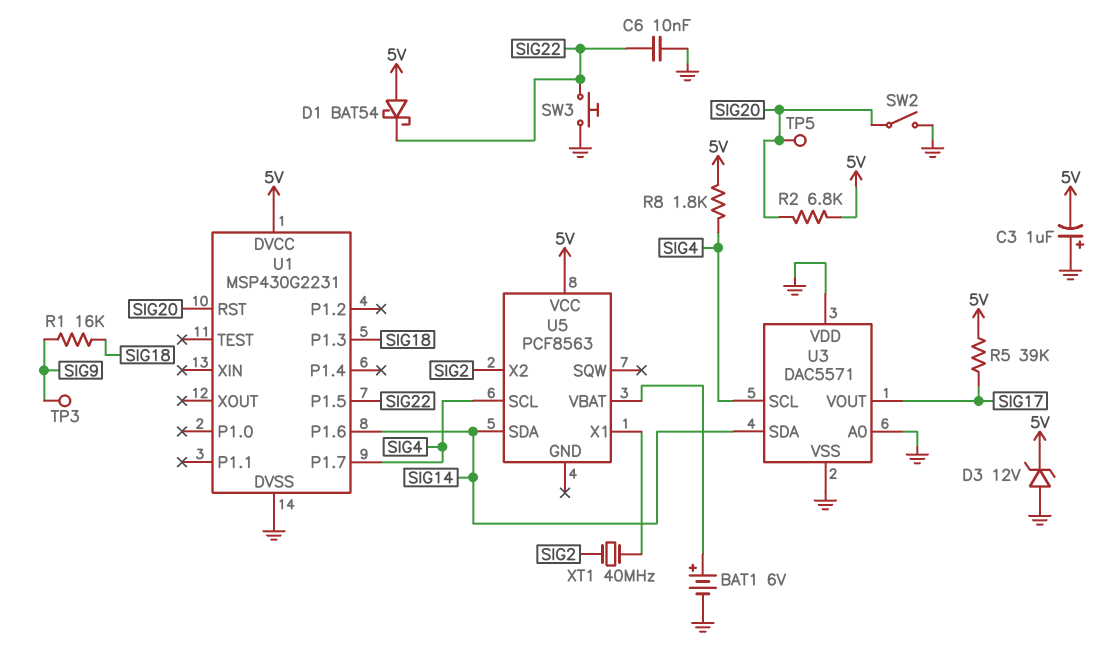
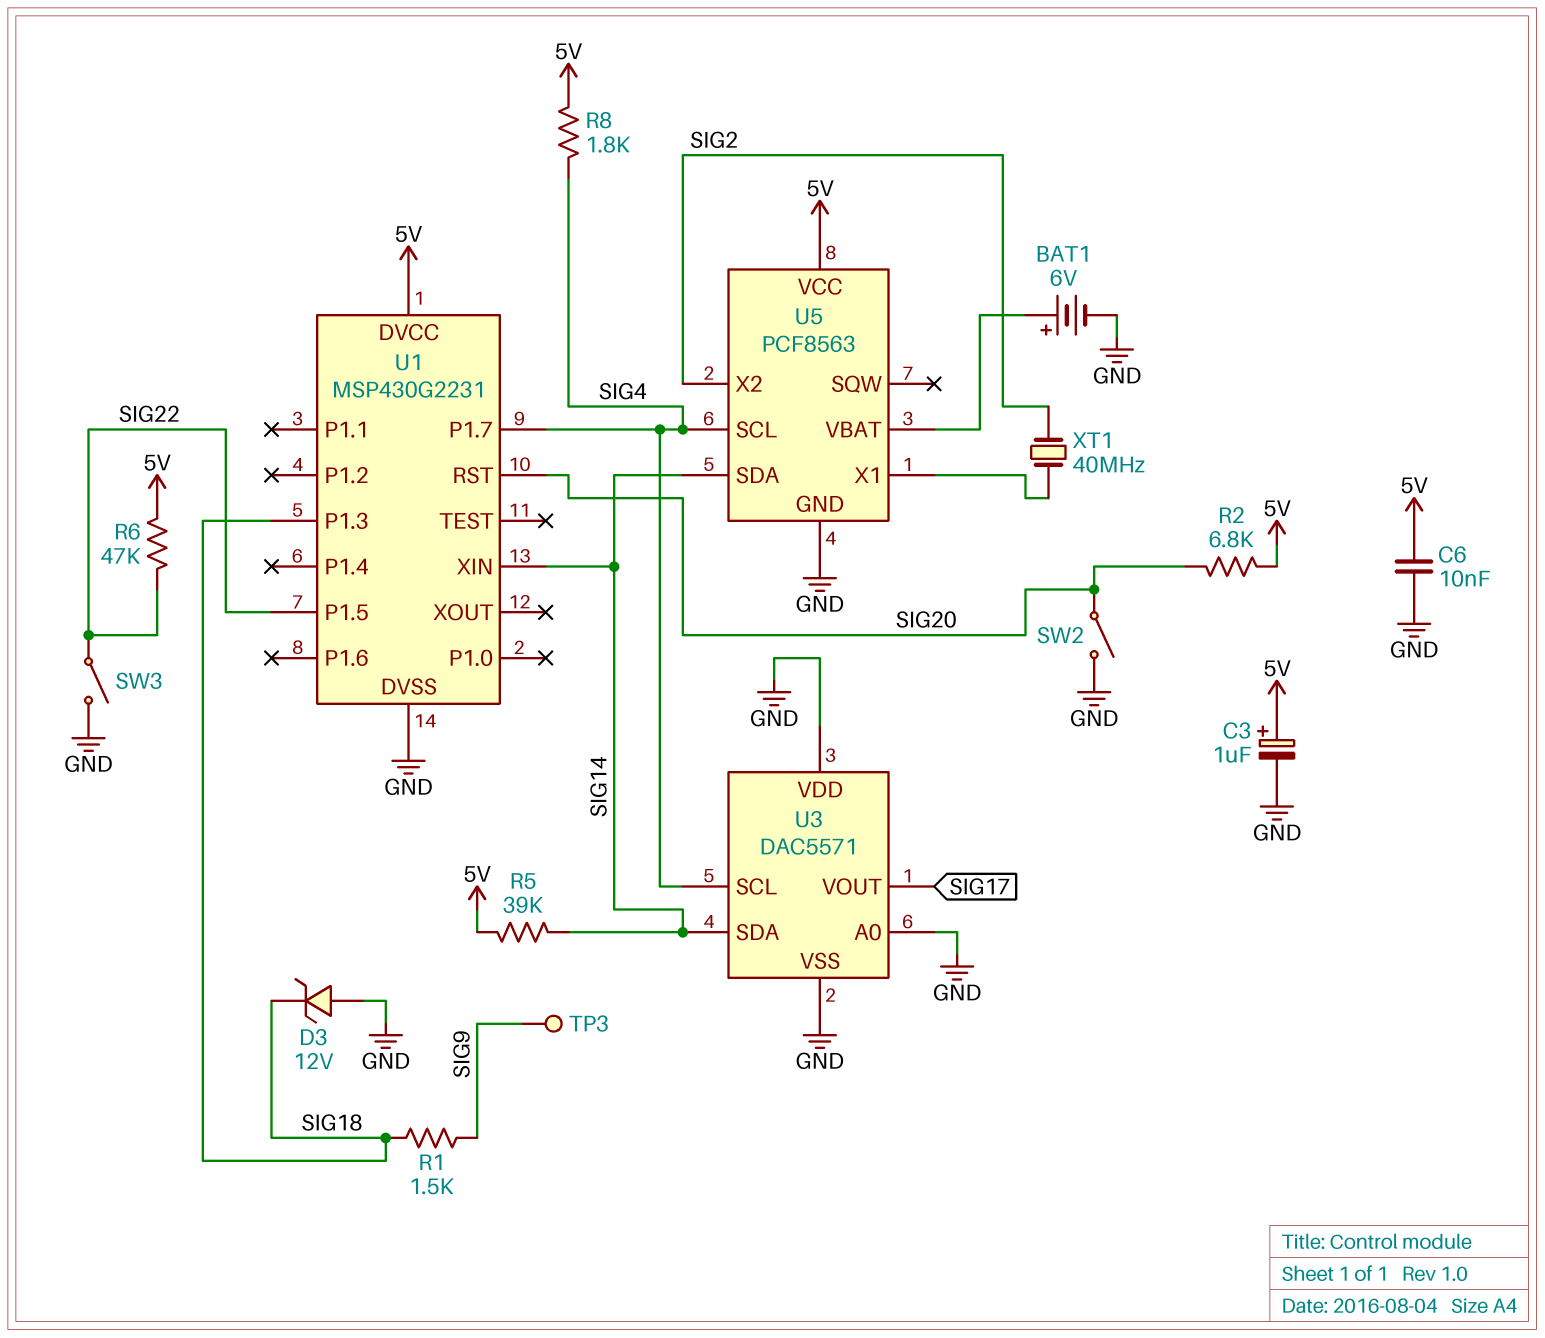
C3: 1uF (plus GND, minus 5V) -> 1uF (plus 5V, minus GND)
C6: 10nF (GND, SIG22) -> 10nF (5V, GND)
D1: schottky BAT54 (A 5V, K SIG22) -> none
D3: zener 12V (A GND, K 5V) -> zener 12V (A GND, K SIG18)
R1: 16k (SIG9, SIG18) -> 1.5k (SIG9, SIG18)
R5: 39k (5V, SIG17) -> 39k (5V, SIG14)
R6: none -> 47k (5V, SIG22)
SW3: button (GND, SIG22) -> switch (GND, SIG22)
TP5: test point (SIG20) -> none
U1 pin P1.6: SIG14 -> none
U1 pin XIN: none -> SIG14
U5 pin GND: none -> GND

